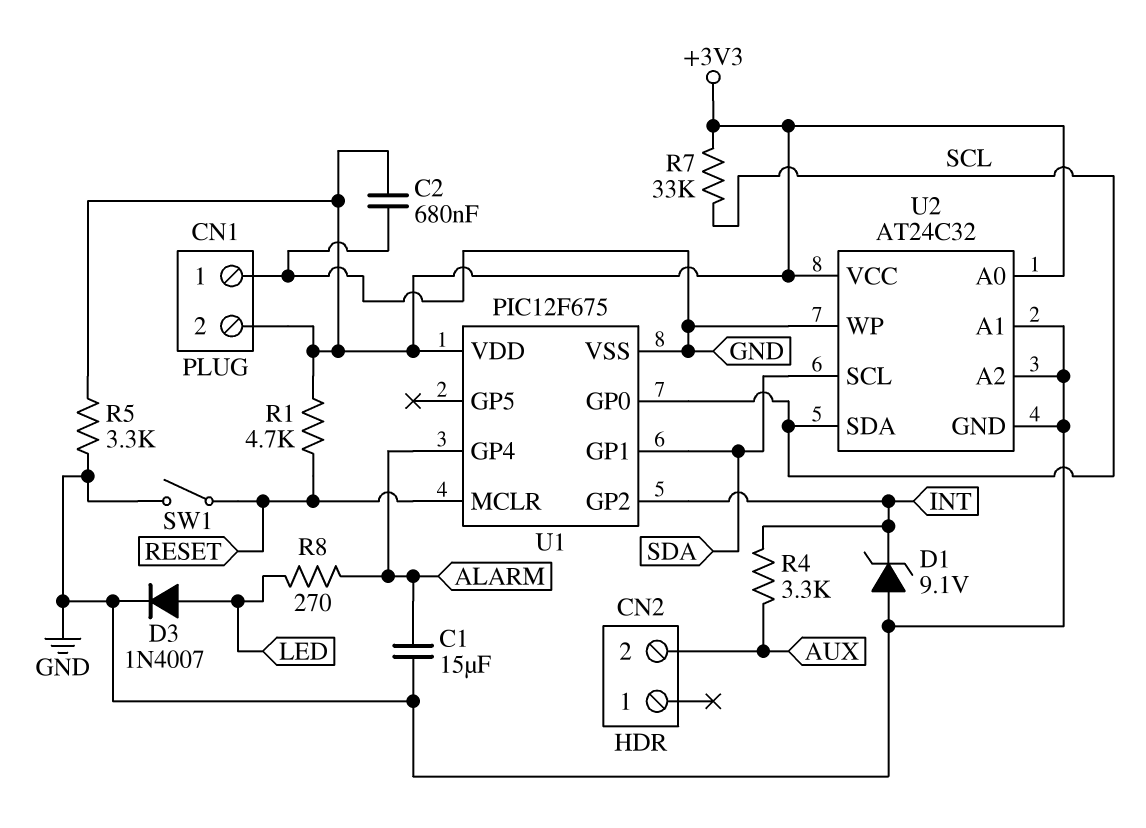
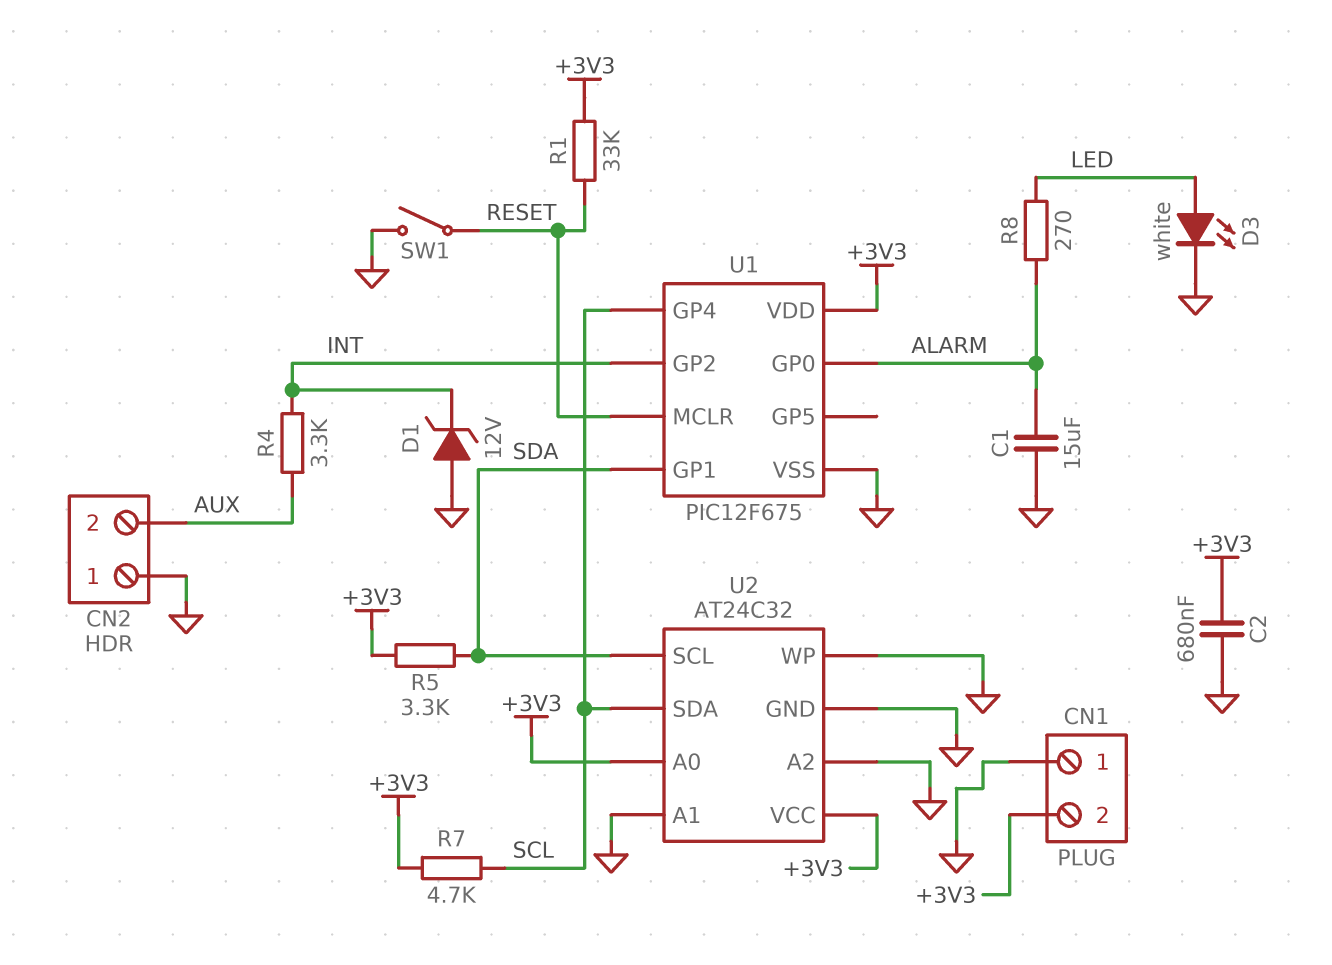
CN2 pin 1: none -> GND
D1: zener 9.1V (A GND, K INT) -> zener 12V (A GND, K INT)
D3: diode 1N4007 (A LED, K GND) -> LED white (A LED, K GND)
R1: 4.7k (+3V3, RESET) -> 33k (+3V3, RESET)
R5: 3.3k (+3V3, GND) -> 3.3k (+3V3, SDA)
R7: 33k (+3V3, SCL) -> 4.7k (+3V3, SCL)
U1 pin GP0: SCL -> ALARM
U1 pin GP4: ALARM -> SCL

